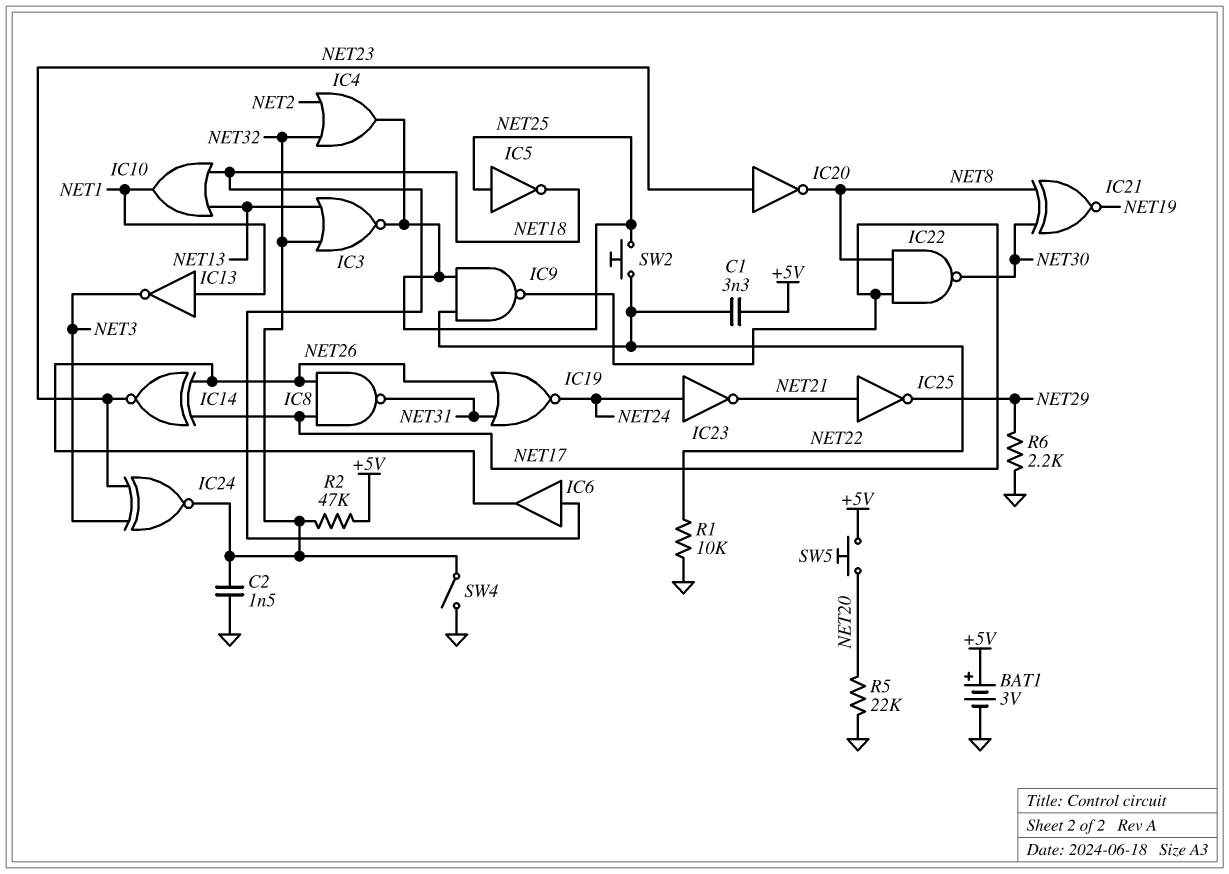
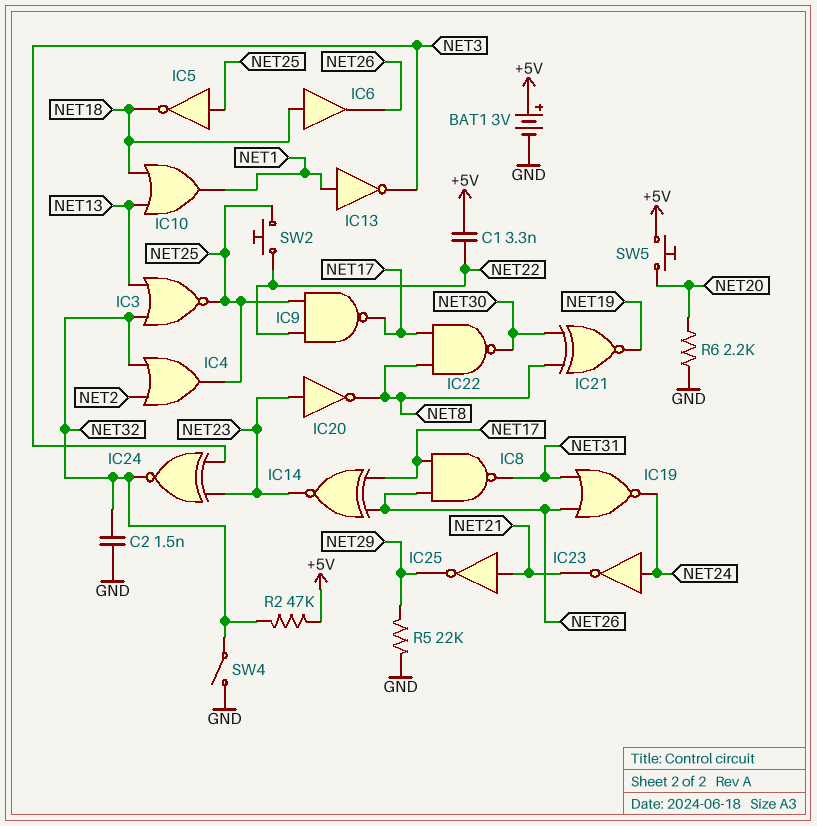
R1: 10k (GND, NET22) -> none
R5: 22k (GND, NET20) -> 22k (GND, NET29)
R6: 2.2k (GND, NET29) -> 2.2k (GND, NET20)

